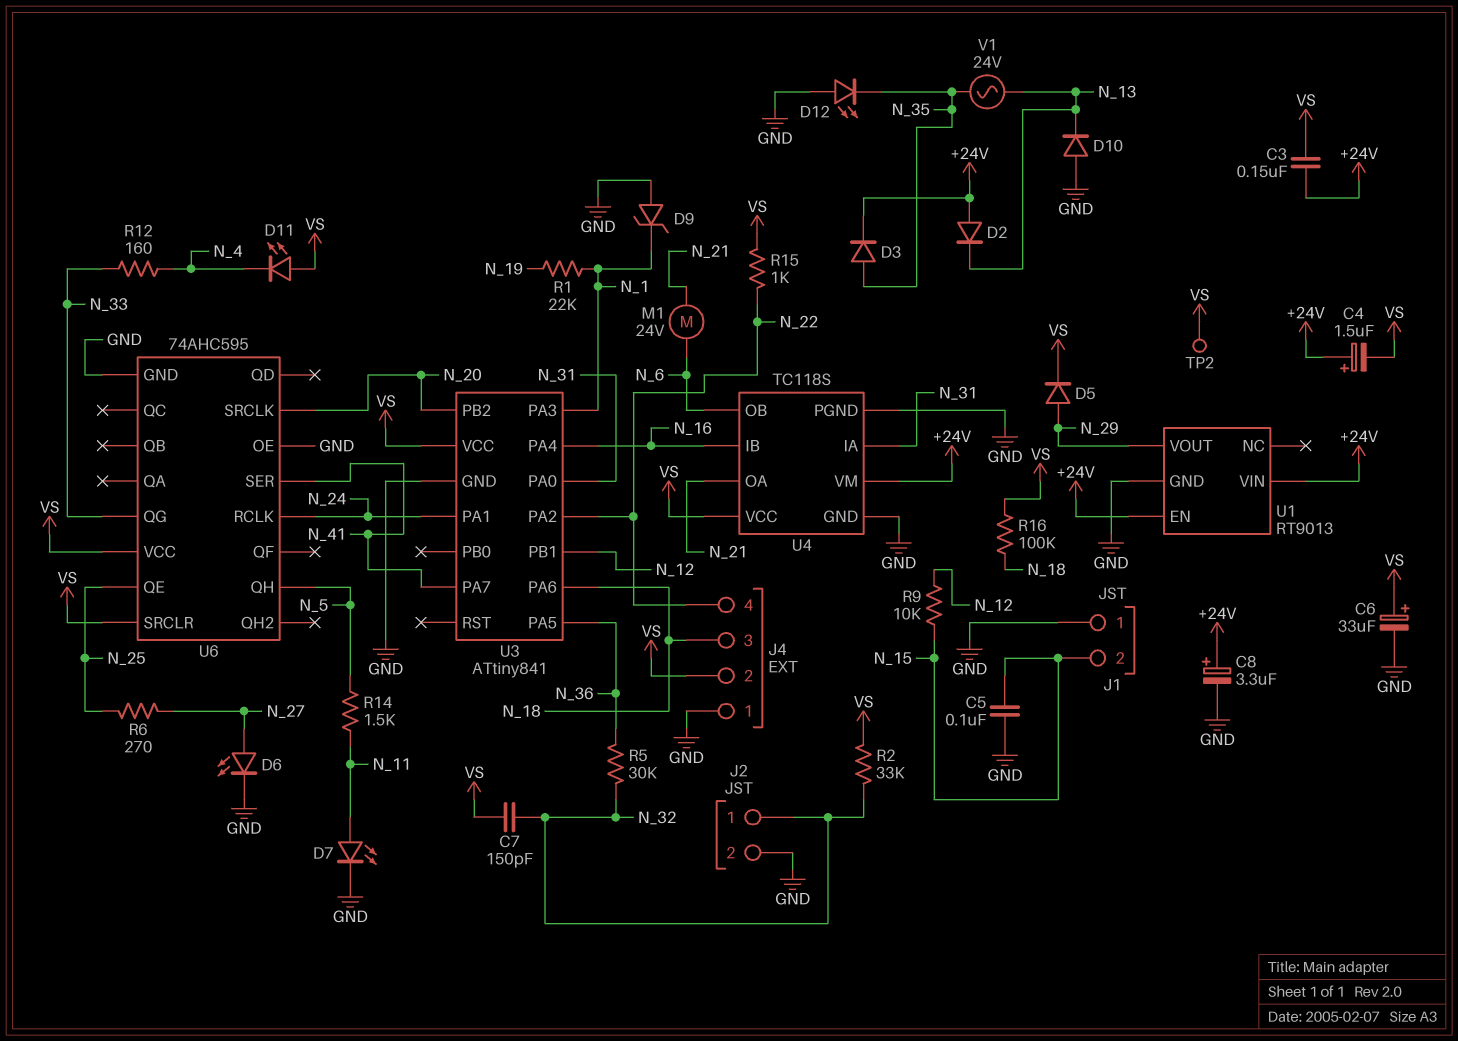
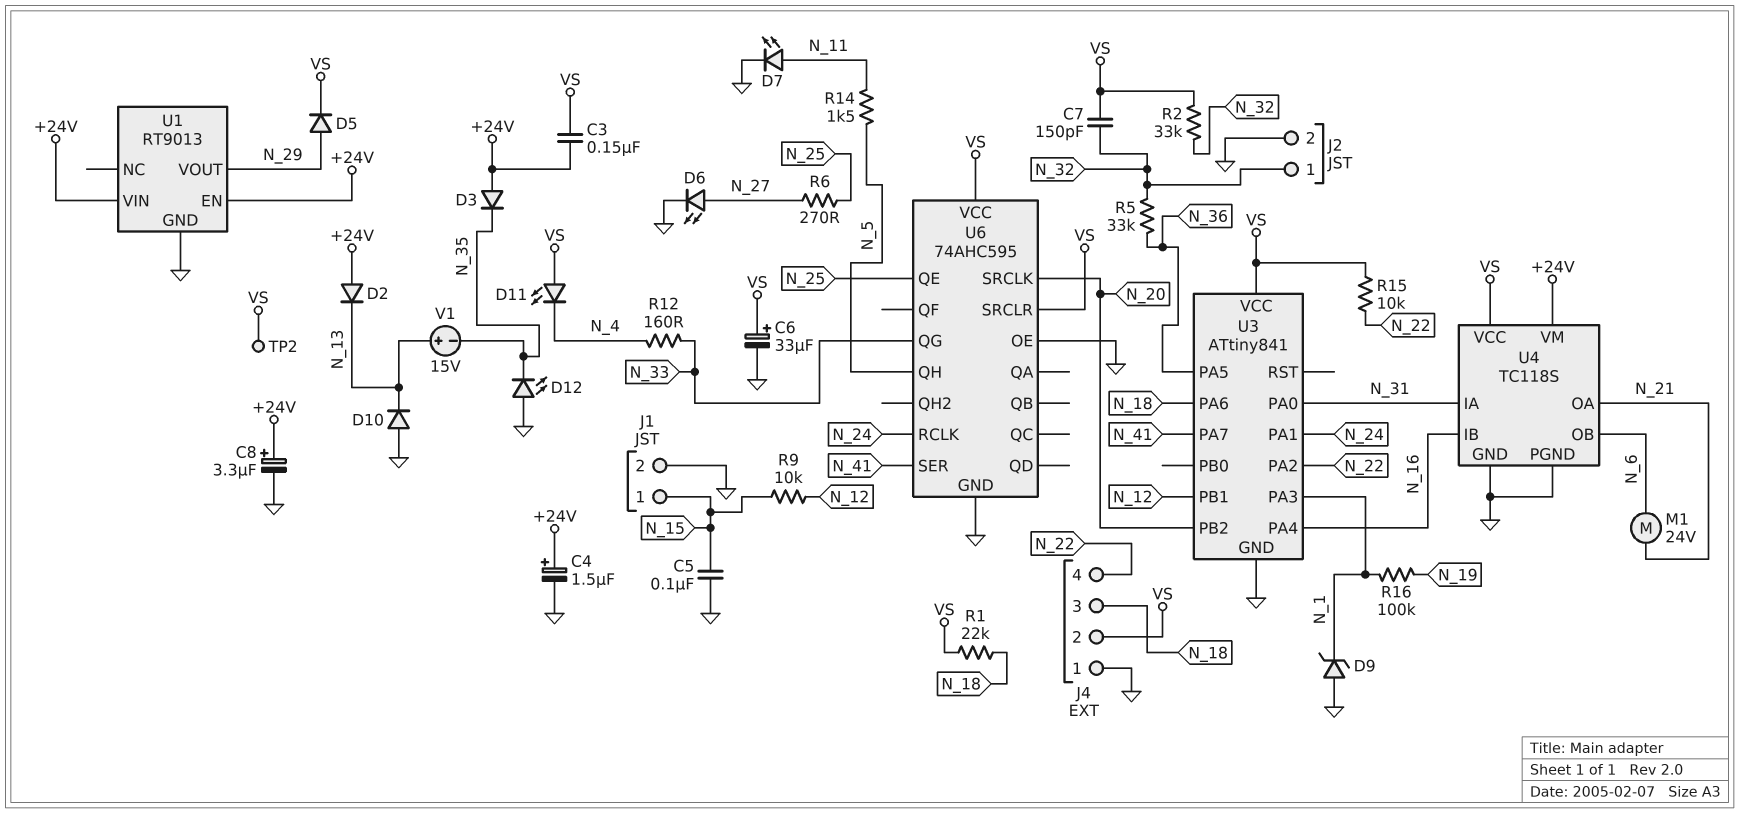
C4: 1.5uF (plus +24V, minus VS) -> 1.5uF (plus +24V, minus GND)
D3: diode (A N_35, K +24V) -> diode (A +24V, K N_35)
J1 pin 1: GND -> N_15
J1 pin 2: N_15 -> GND
R1: 22k (N_1, N_19) -> 22k (N_18, VS)
R5: 30k (N_32, N_36) -> 33k (N_32, N_36)
R15: 1k (N_22, VS) -> 10k (N_22, VS)
R16: 100k (N_18, VS) -> 100k (N_1, N_19)
V1: AC 24V (N_13, N_35) -> 15V (plus N_13, minus N_35)

